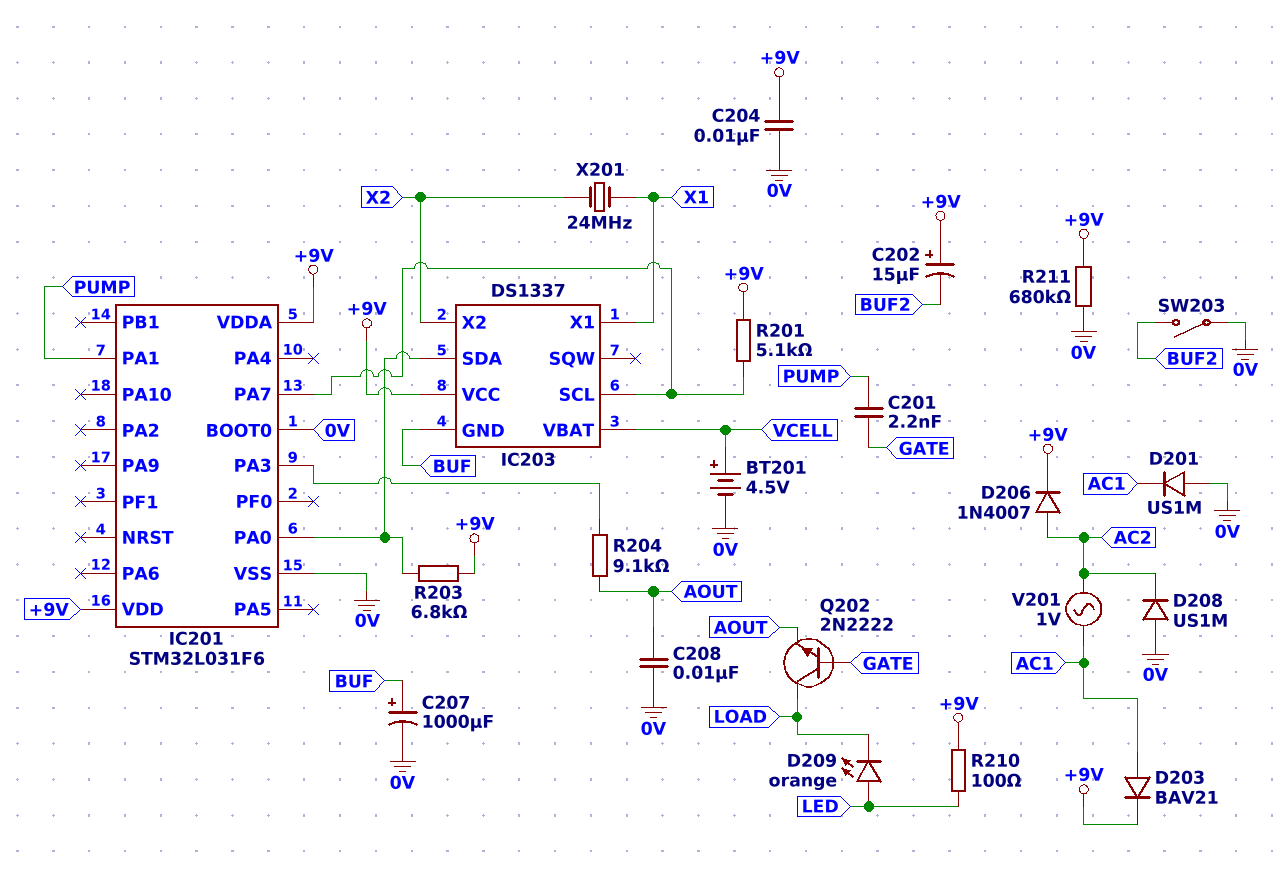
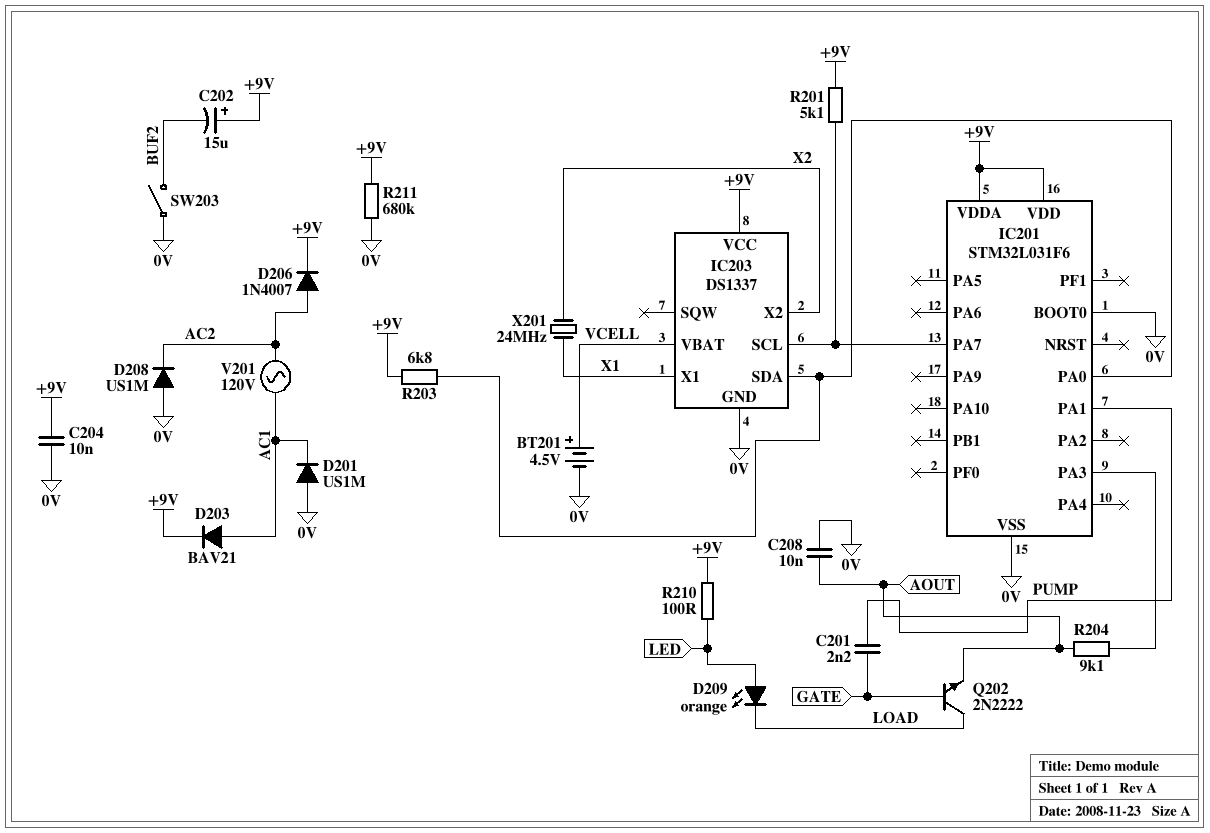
C207: 1000uF (plus BUF, minus 0V) -> none
IC203 pin GND: BUF -> 0V
V201: AC 1V (AC1, AC2) -> AC 120V (AC1, AC2)

